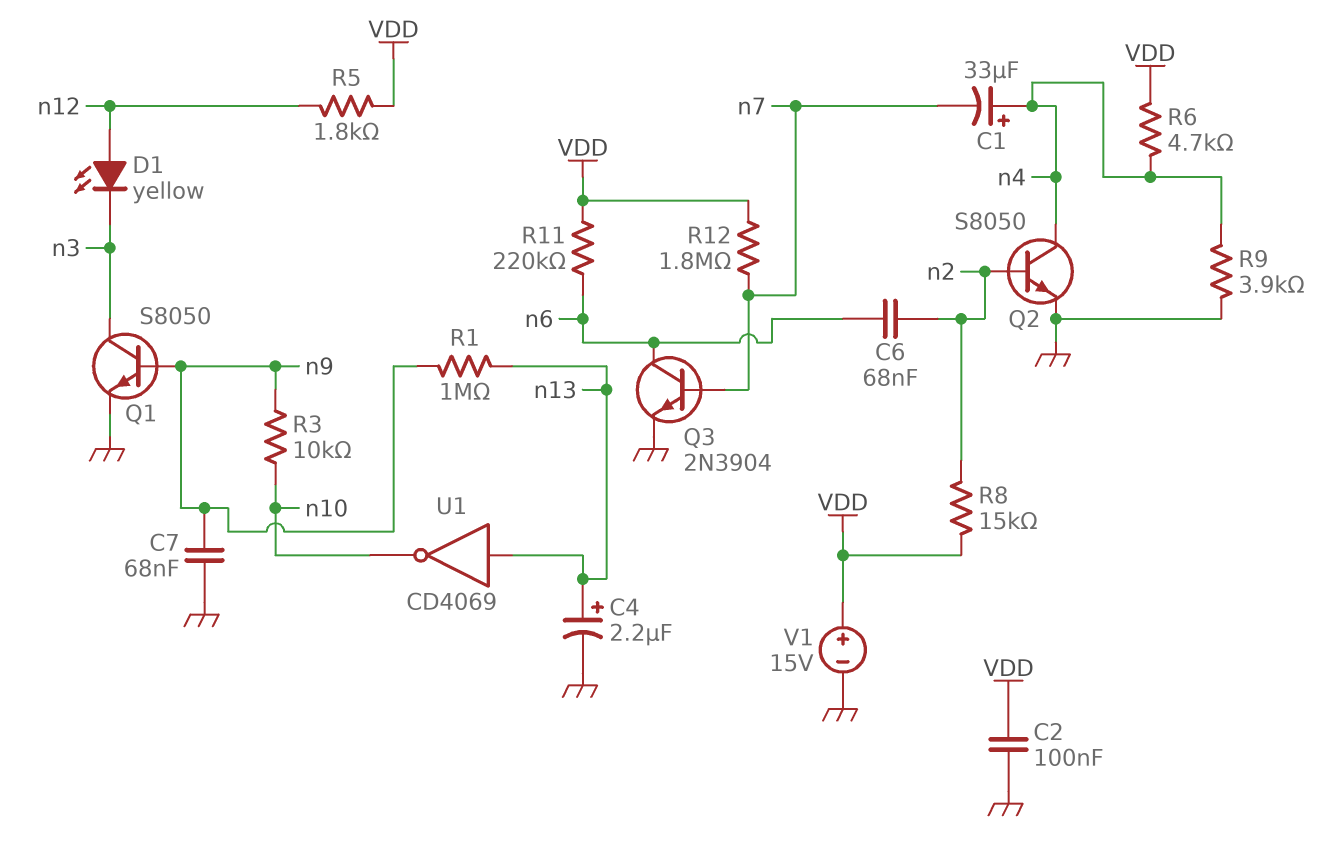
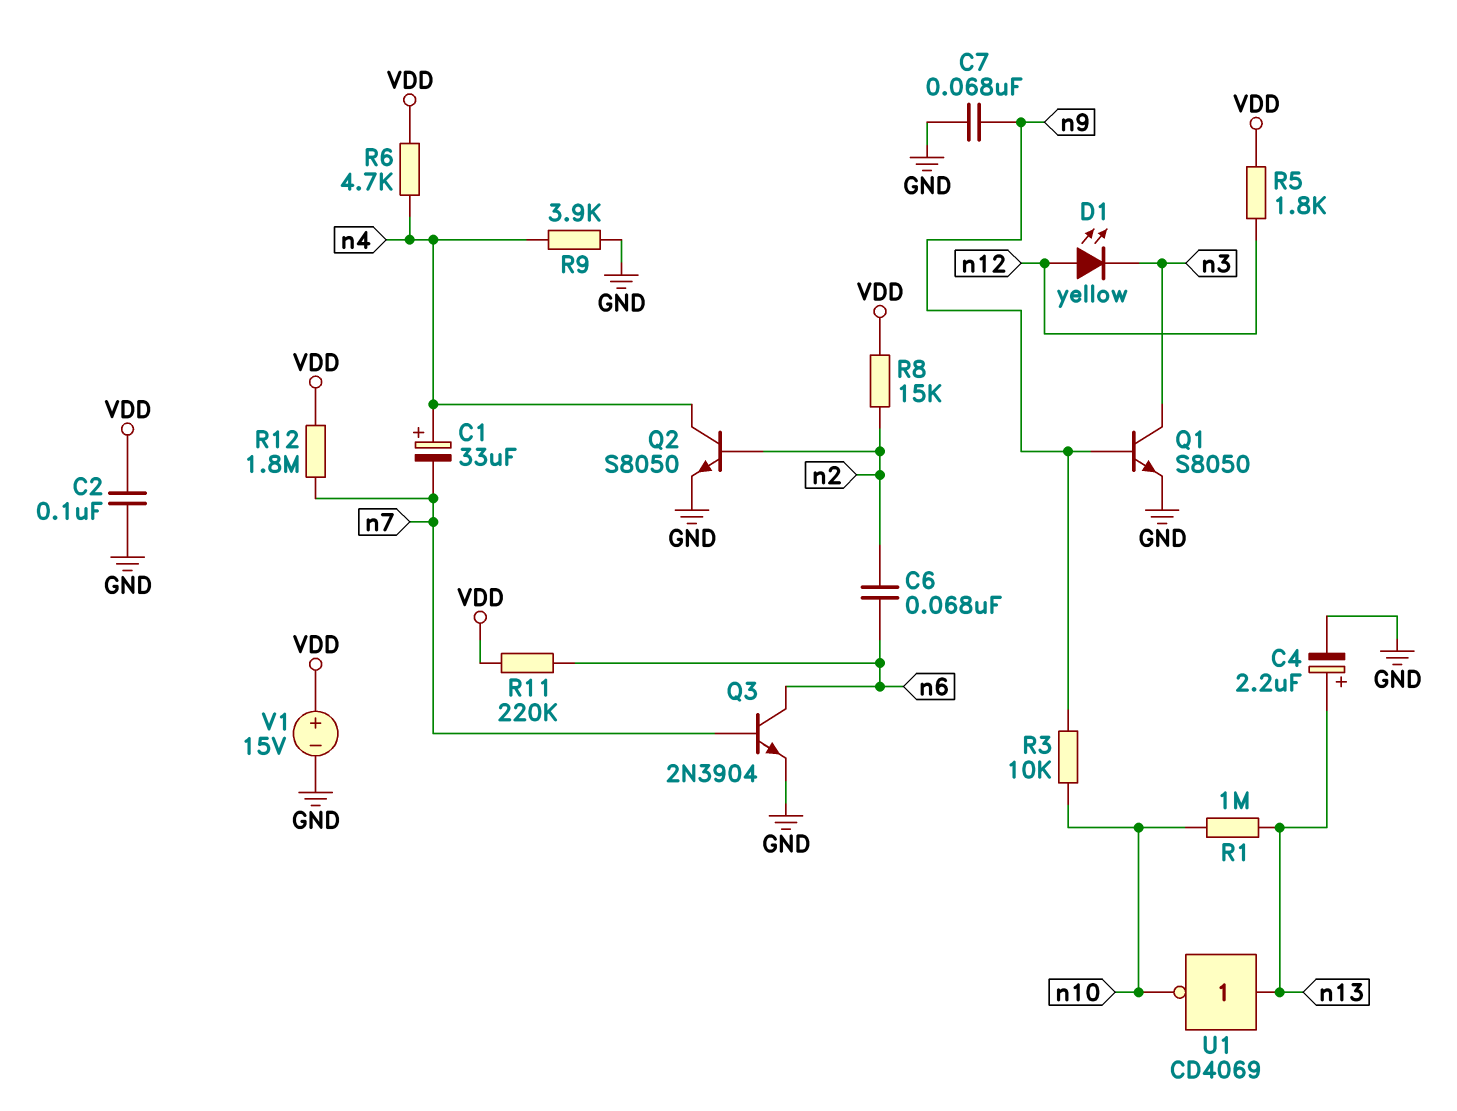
R1: 1M (n9, n13) -> 1M (n10, n13)

